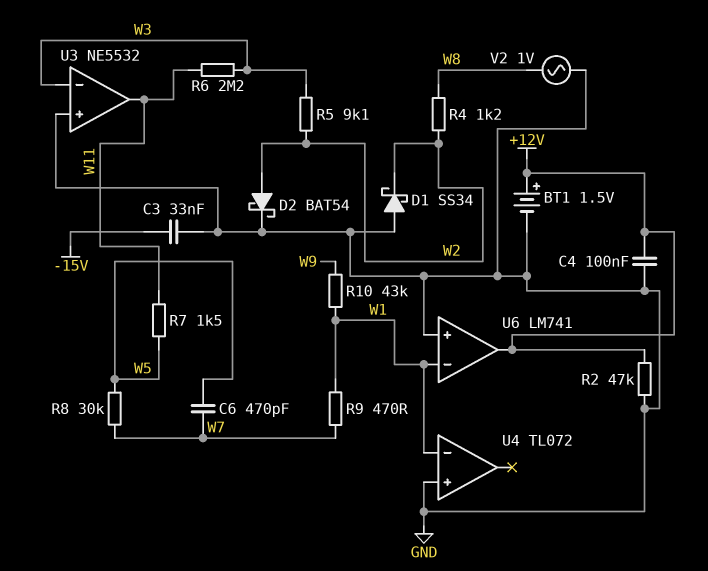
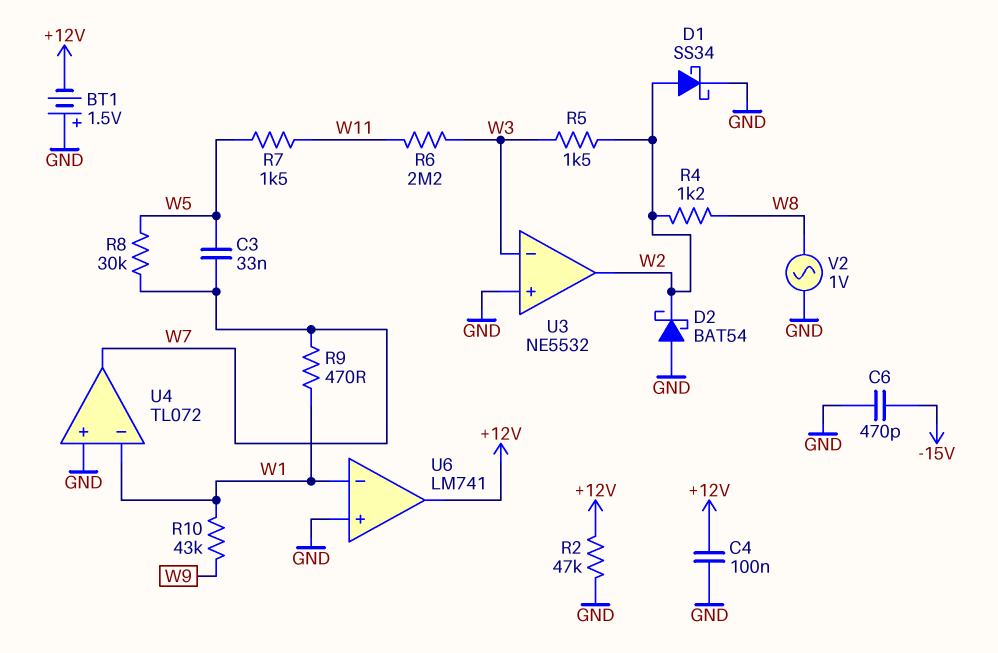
BT1: 1.5V (plus +12V, minus GND) -> 1.5V (plus GND, minus +12V)
C3: 33nF (-15V, GND) -> 33nF (W5, W7)
C6: 470pF (W5, W7) -> 470pF (-15V, GND)
D1: schottky SS34 (A GND, K W2) -> schottky SS34 (A W2, K GND)
D2: schottky BAT54 (A W2, K GND) -> schottky BAT54 (A GND, K W2)
R5: 9.1k (W2, W3) -> 1.5k (W2, W3)
U3 pin out: W11 -> W2
U4 pin out: none -> W7

